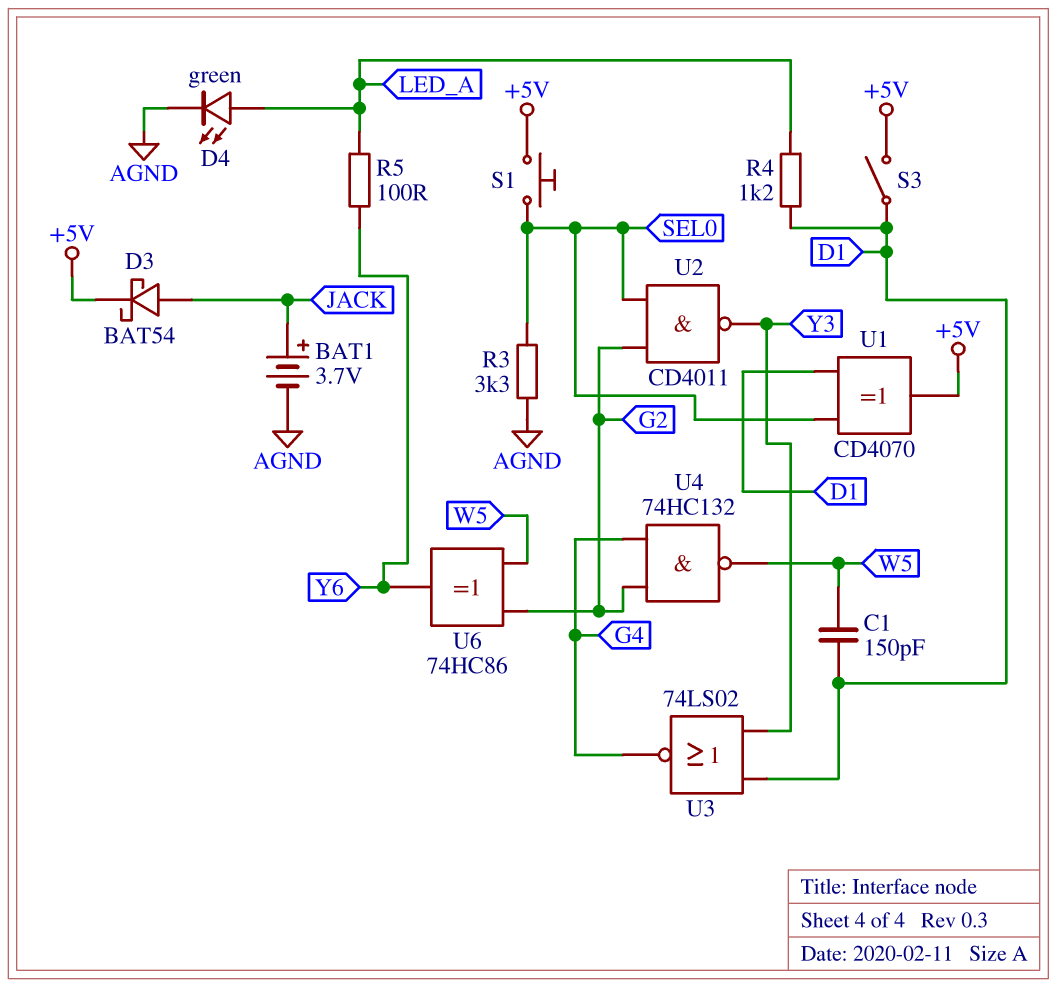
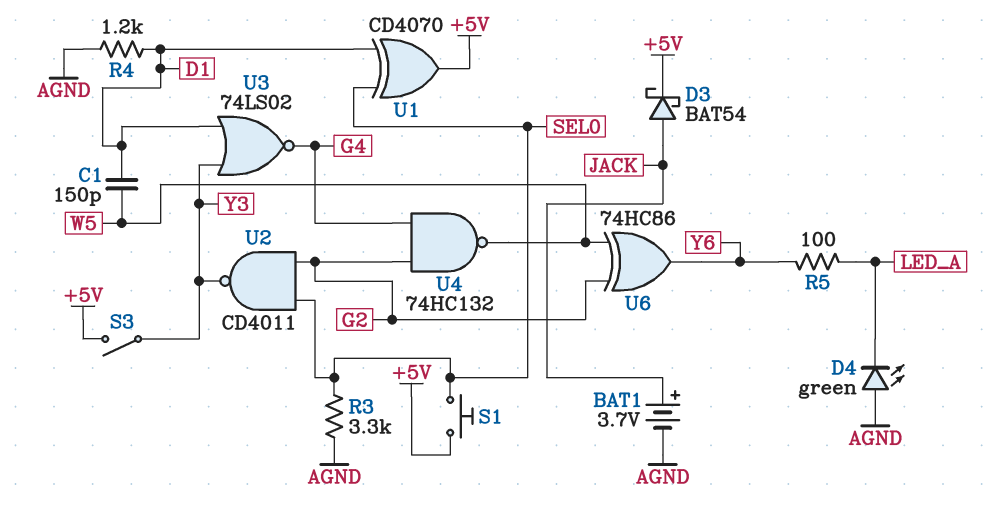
D4: LED green (A LED_A, K AGND) -> LED green (A AGND, K LED_A)
R4: 1.2k (D1, LED_A) -> 1.2k (AGND, D1)
S3: switch (+5V, D1) -> switch (+5V, Y3)

